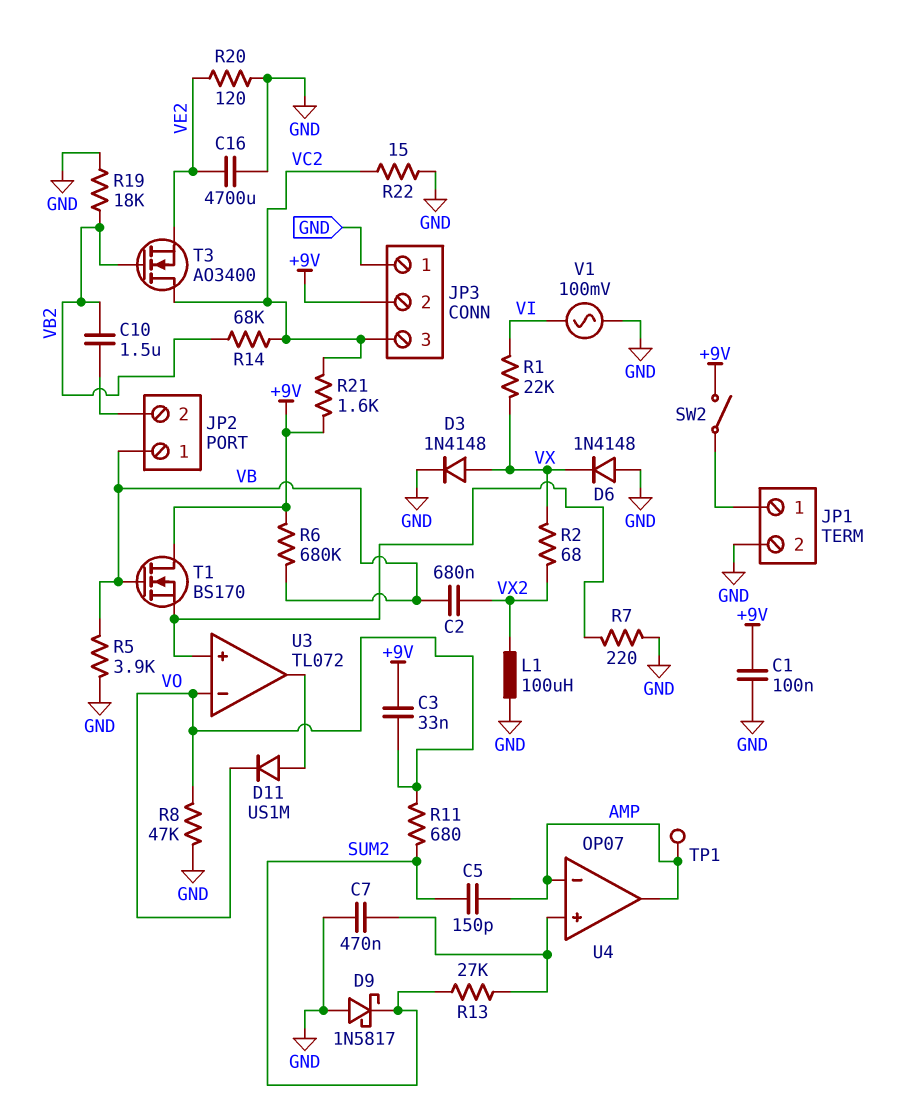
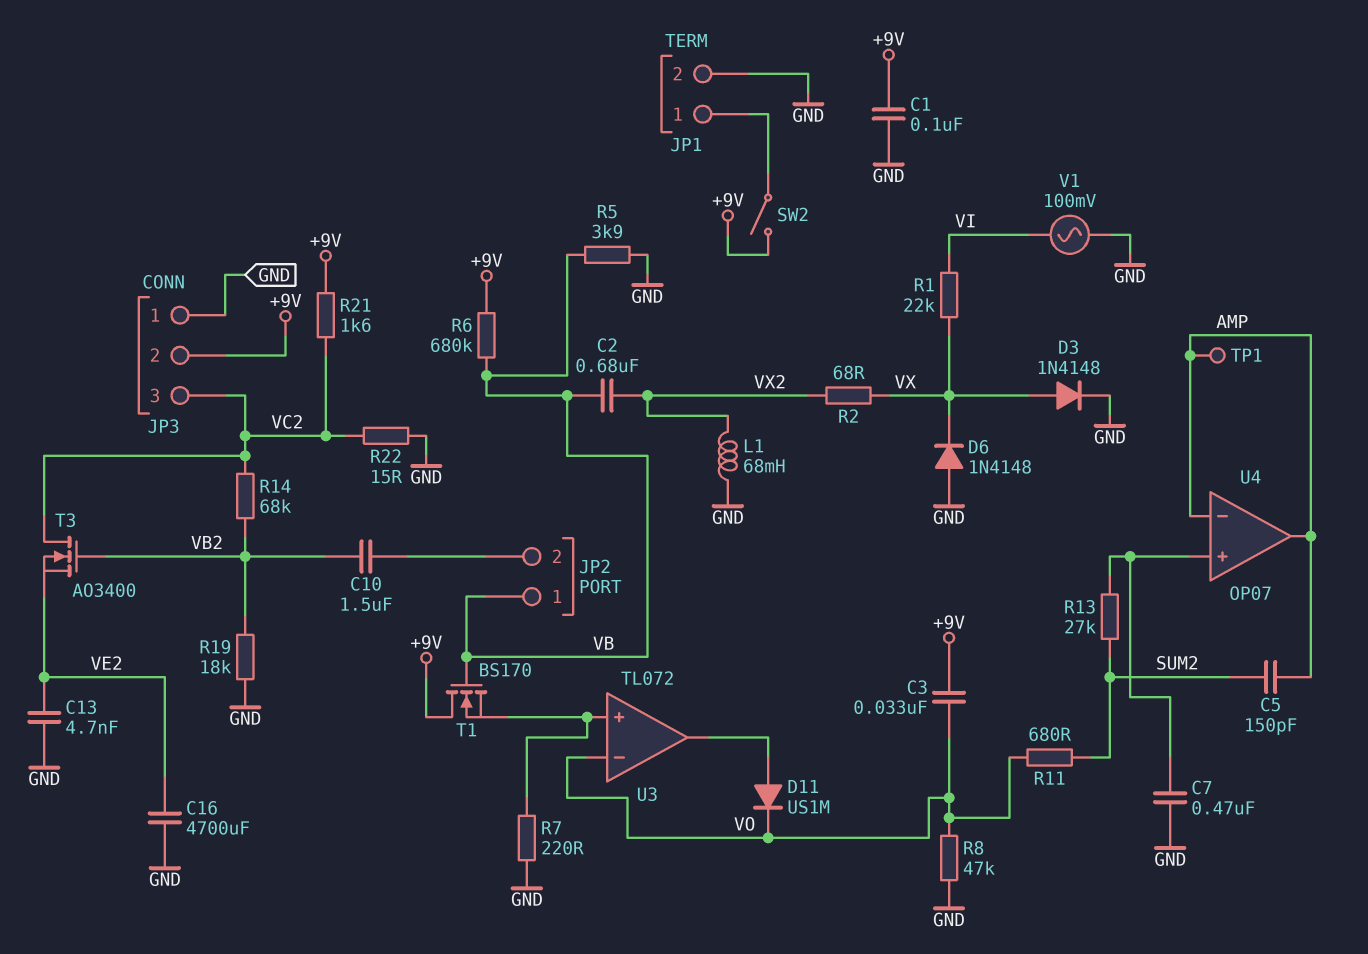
C13: none -> 4.7nF (GND, VE2)
D9: schottky 1N5817 (A GND, K SUM2) -> none
L1: 100uH (GND, VX2) -> 68mH (GND, VX2)
R20: 120 (GND, VE2) -> none

